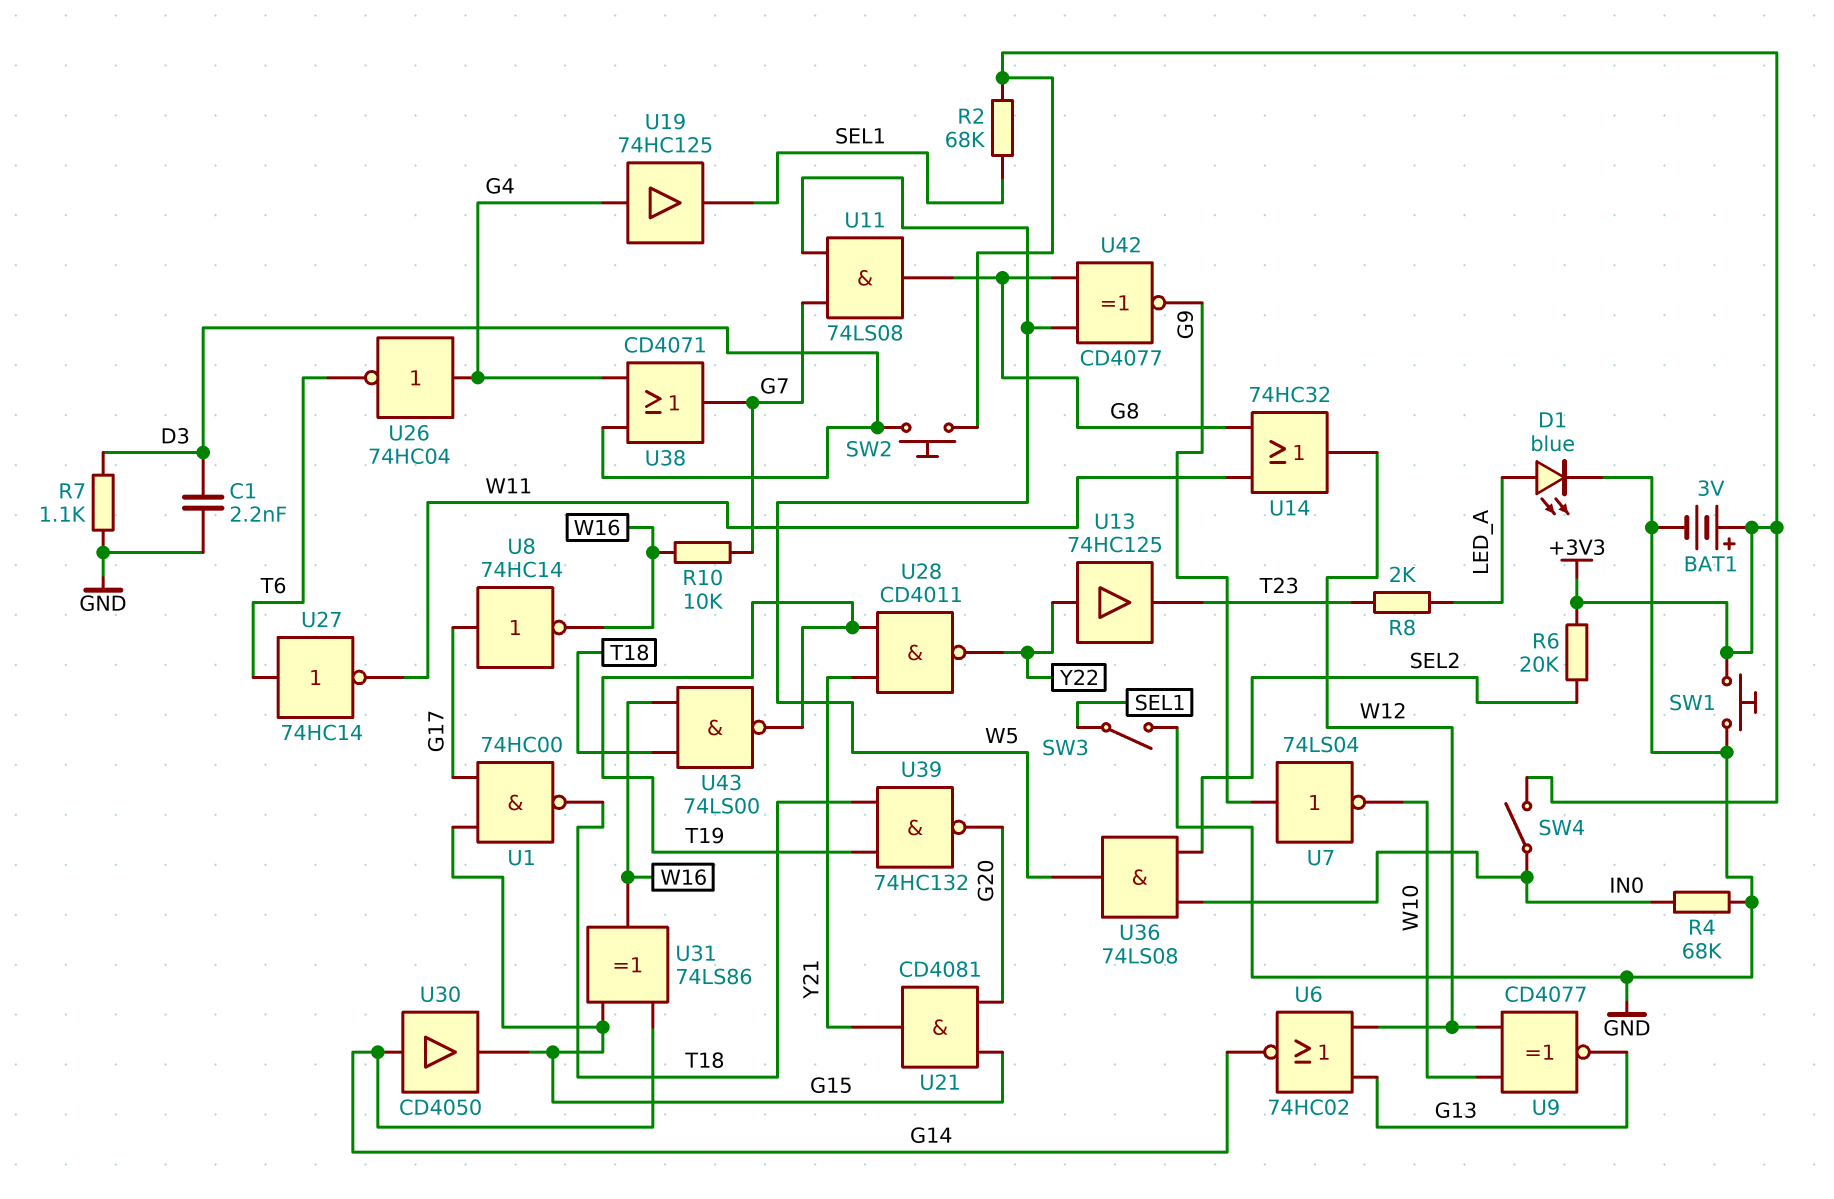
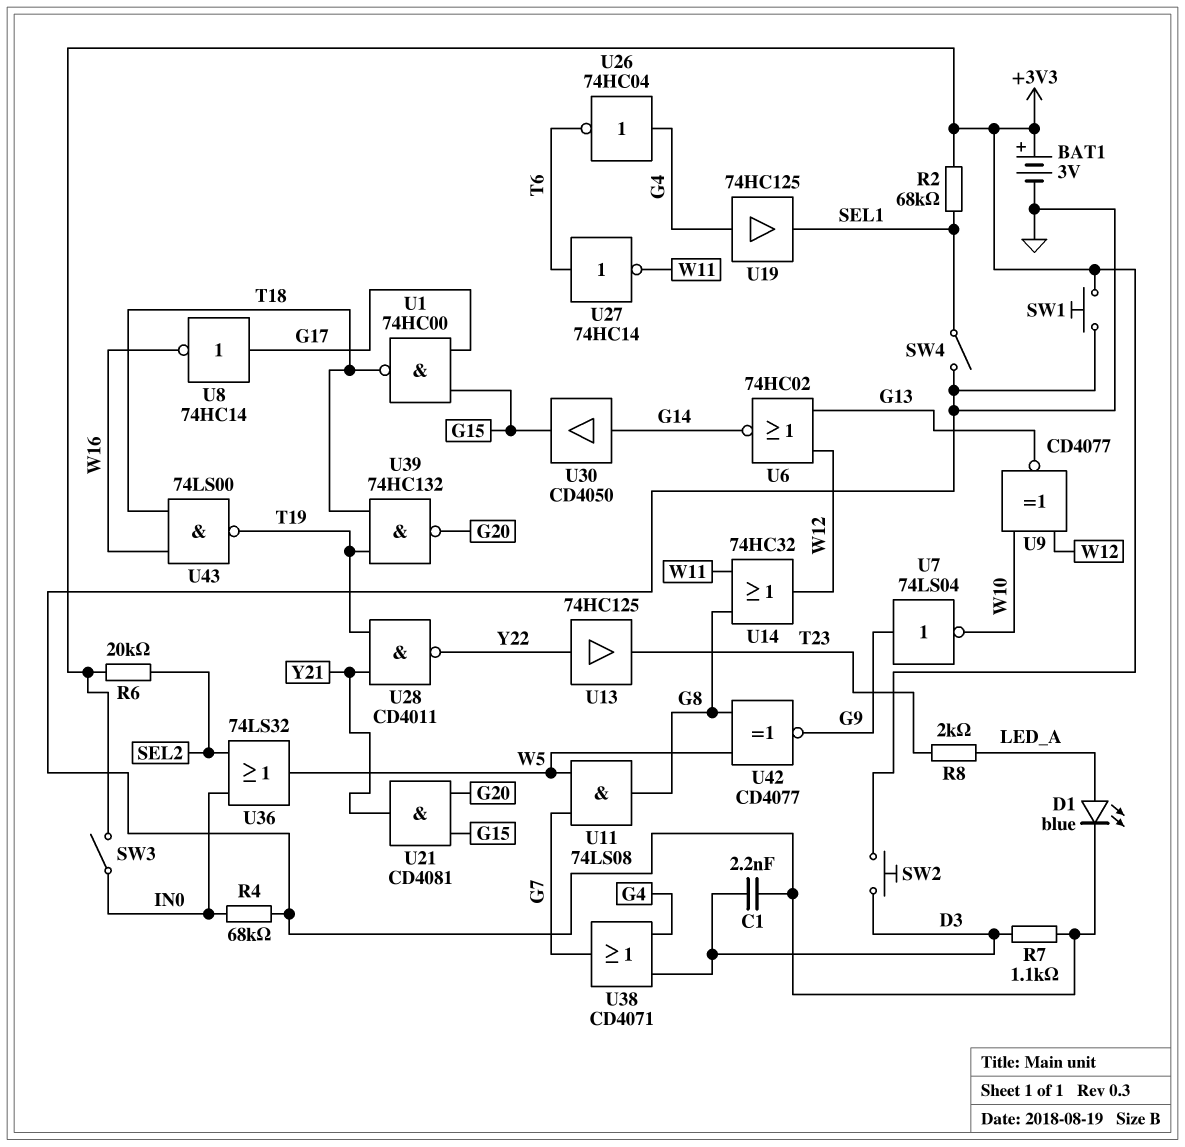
R10: 10k (G7, W16) -> none
SW3: switch (GND, SEL1) -> switch (+3V3, IN0)
SW4: switch (+3V3, IN0) -> switch (GND, SEL1)
U31: XOR 74LS86 (in G14, in G15, out W16) -> none
U36: AND 74LS08 (in IN0, in SEL2, out W5) -> OR 74LS32 (in IN0, in SEL2, out W5)

